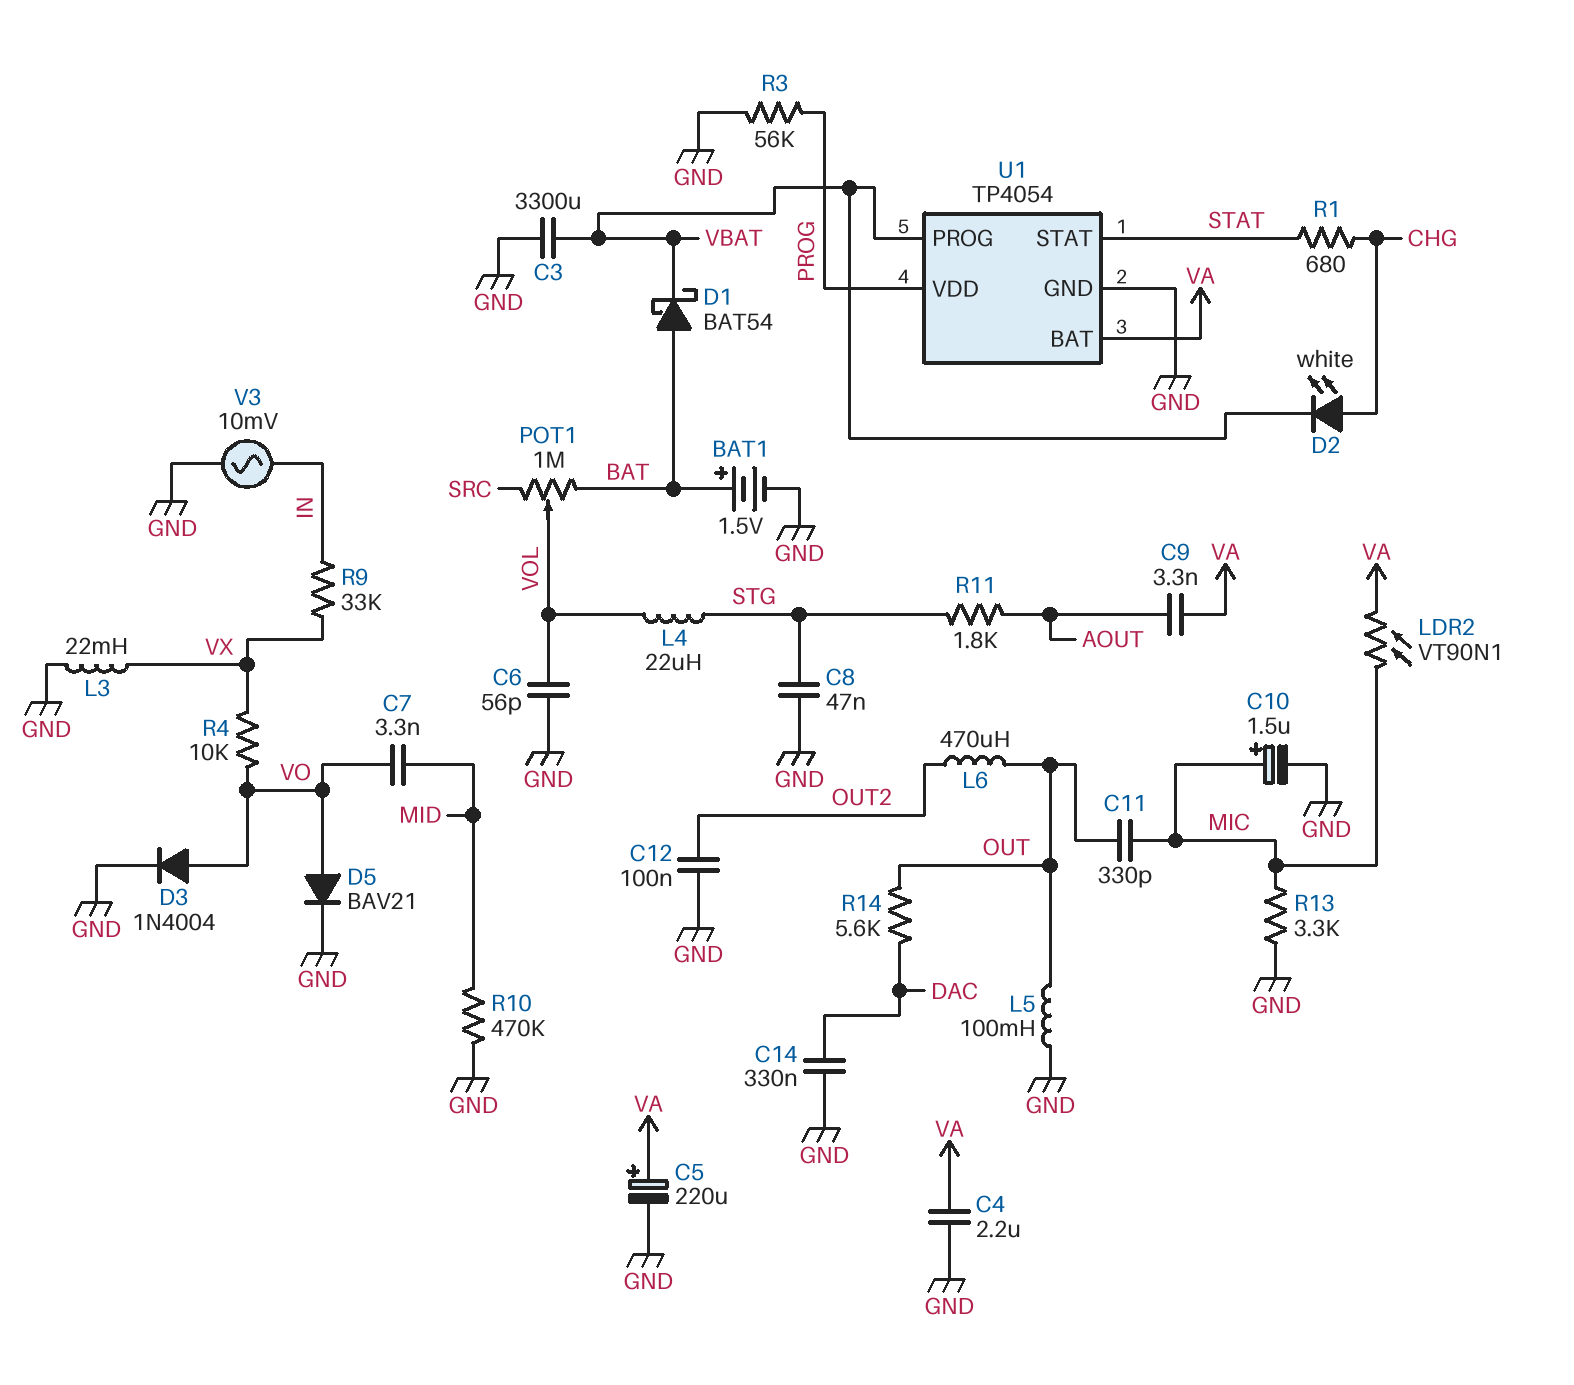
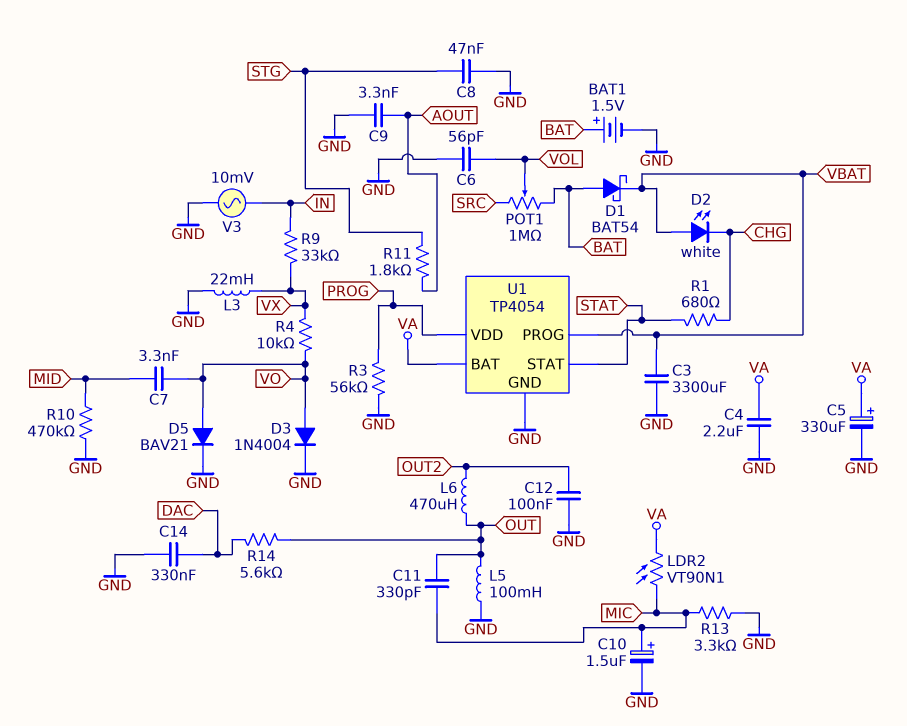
C5: 220uF (plus VA, minus GND) -> 330uF (plus VA, minus GND)
C9: 3.3nF (AOUT, VA) -> 3.3nF (AOUT, GND)
D2: LED white (A CHG, K VBAT) -> LED white (A VBAT, K CHG)
L4: 22uH (STG, VOL) -> none

